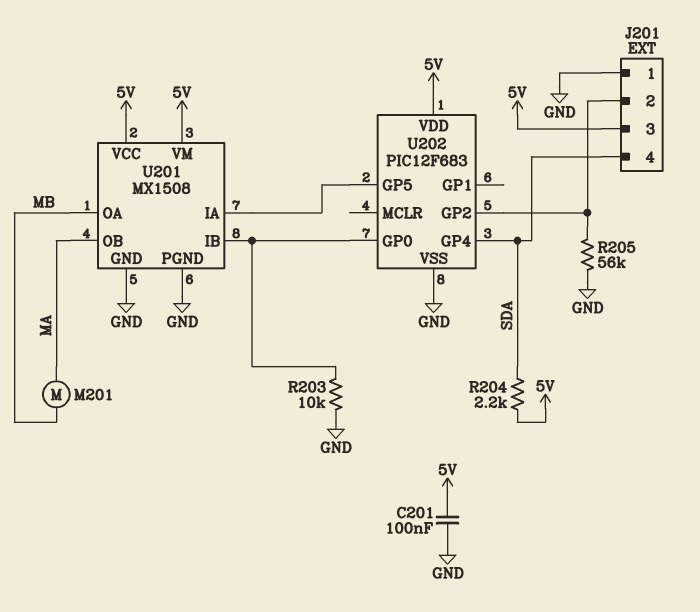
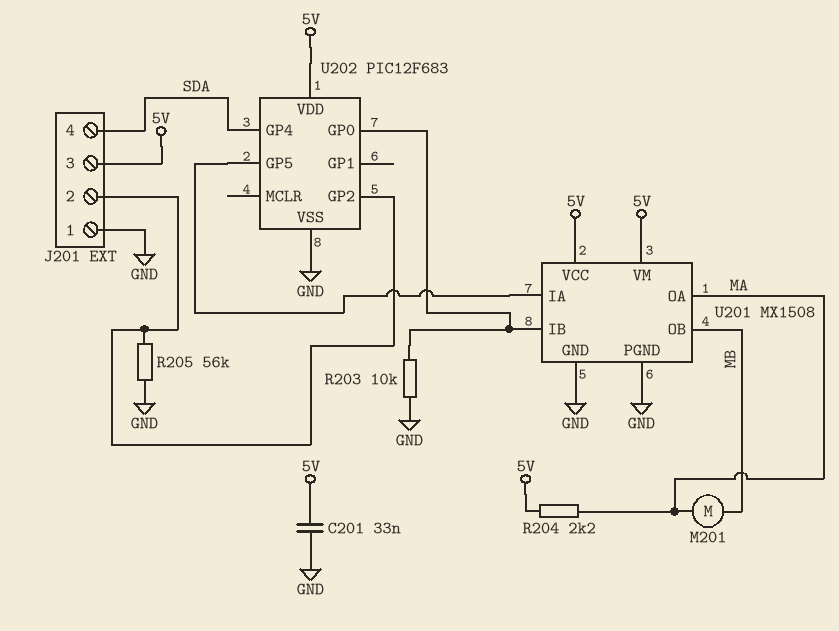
C201: 100nF (5V, GND) -> 33nF (5V, GND)
R204: 2.2k (5V, SDA) -> 2.2k (5V, MA)
U201 pin OA: MB -> MA
U201 pin OB: MA -> MB

